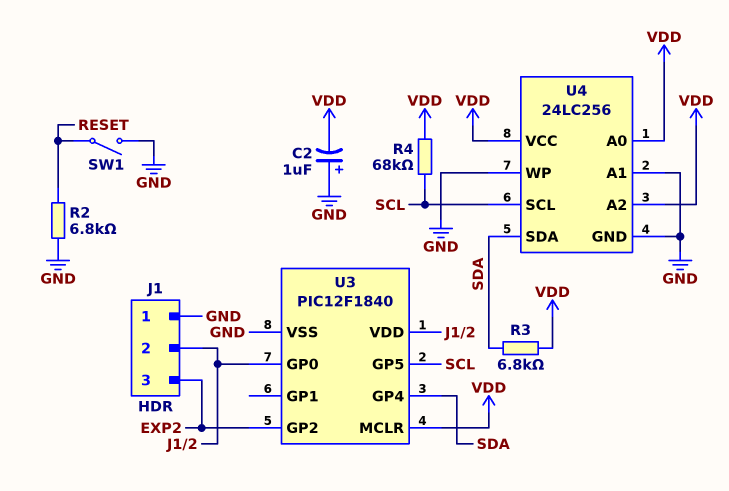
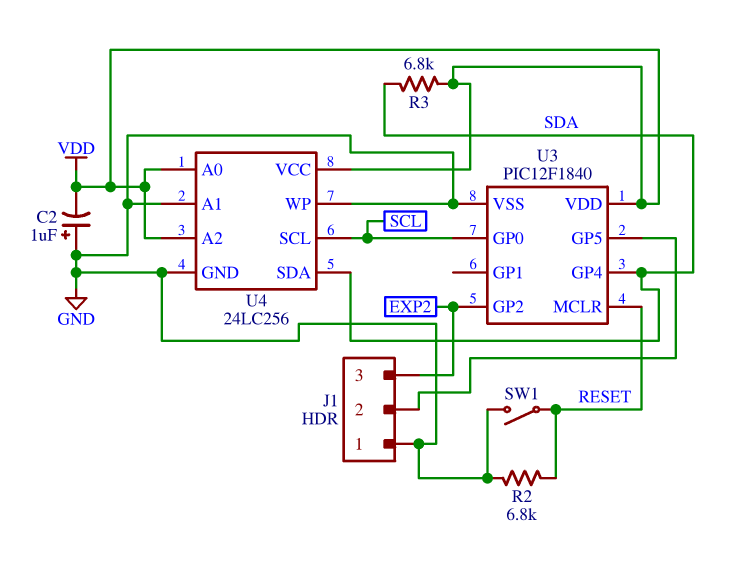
R4: 68k (SCL, VDD) -> none
U3 pin GP0: J1/2 -> SCL
U3 pin GP5: SCL -> J1/2
U3 pin MCLR: VDD -> RESET
U3 pin VDD: J1/2 -> VDD

